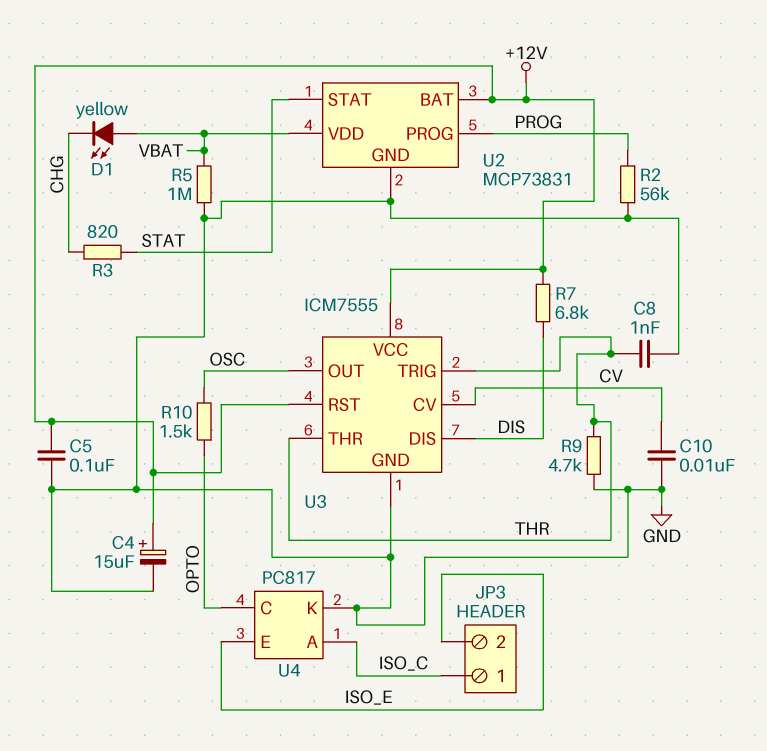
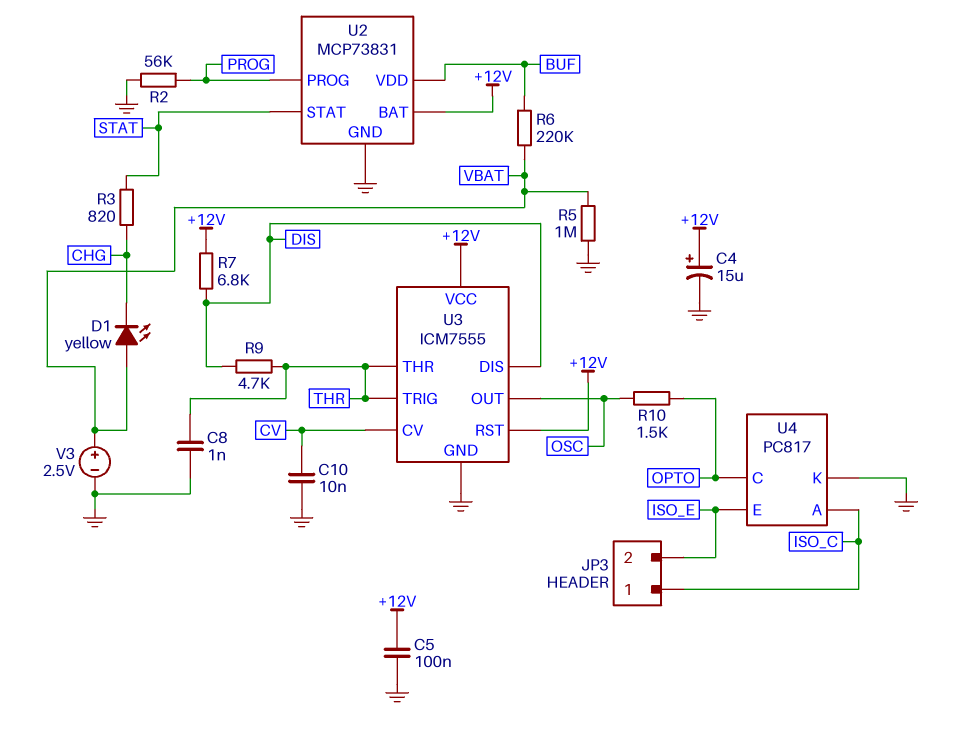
R6: none -> 220k (BUF, VBAT)
R9: 4.7k (GND, THR) -> 4.7k (DIS, THR)
U2 pin VDD: VBAT -> BUF
V3: none -> 2.5V (plus VBAT, minus GND)

